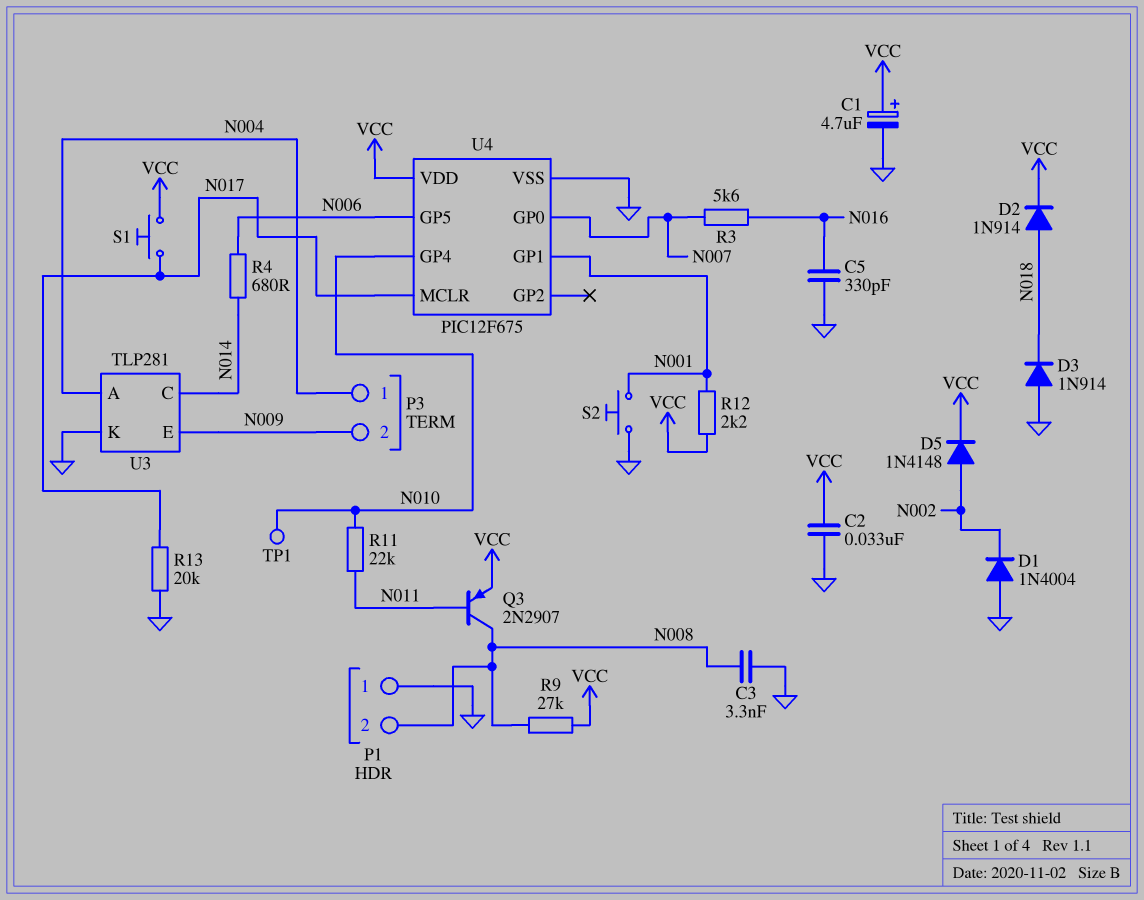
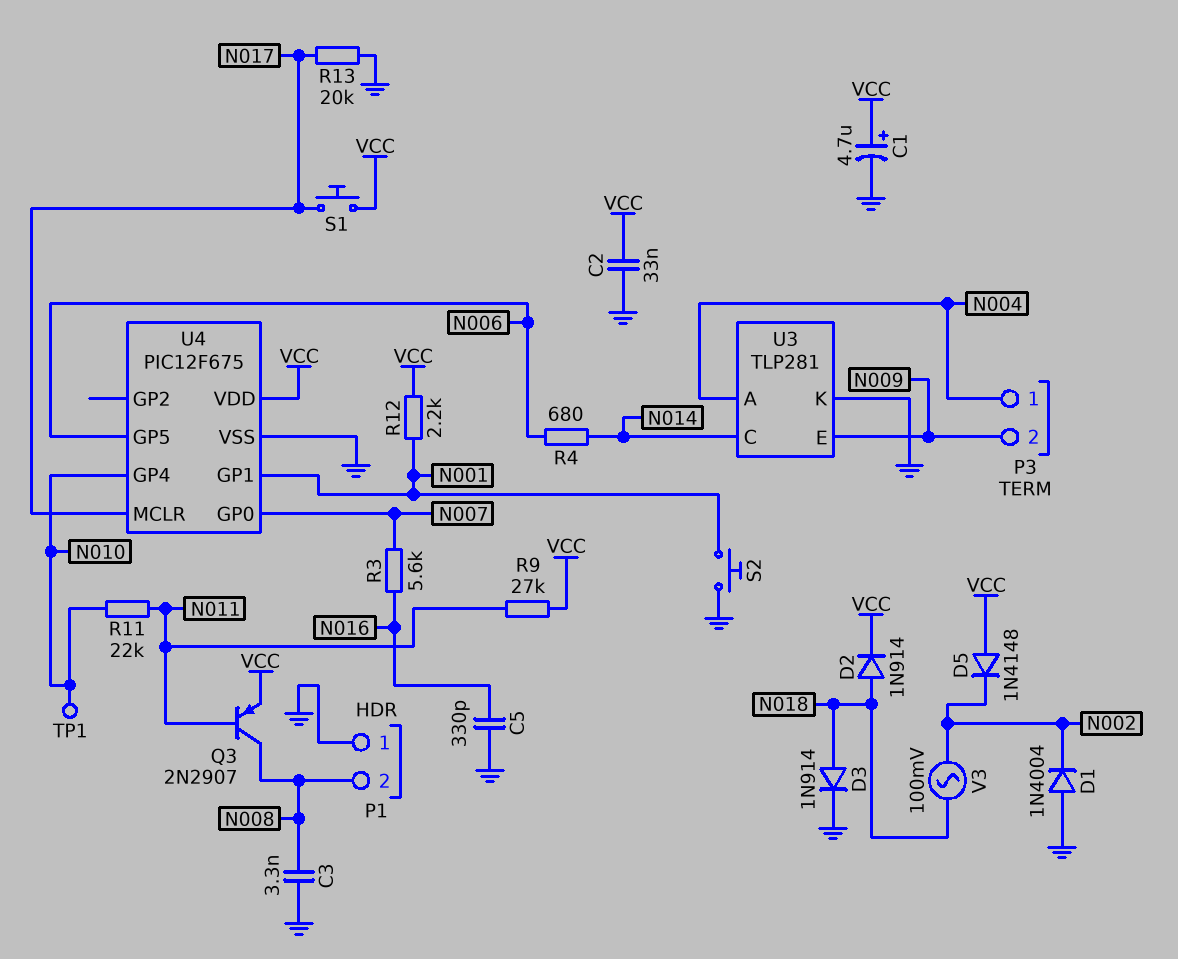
D3: diode 1N914 (A GND, K N018) -> diode 1N914 (A N018, K GND)
D5: diode 1N4148 (A N002, K VCC) -> diode 1N4148 (A VCC, K N002)
R9: 27k (N008, VCC) -> 27k (N011, VCC)
V3: none -> AC 100mV (N002, N018)

